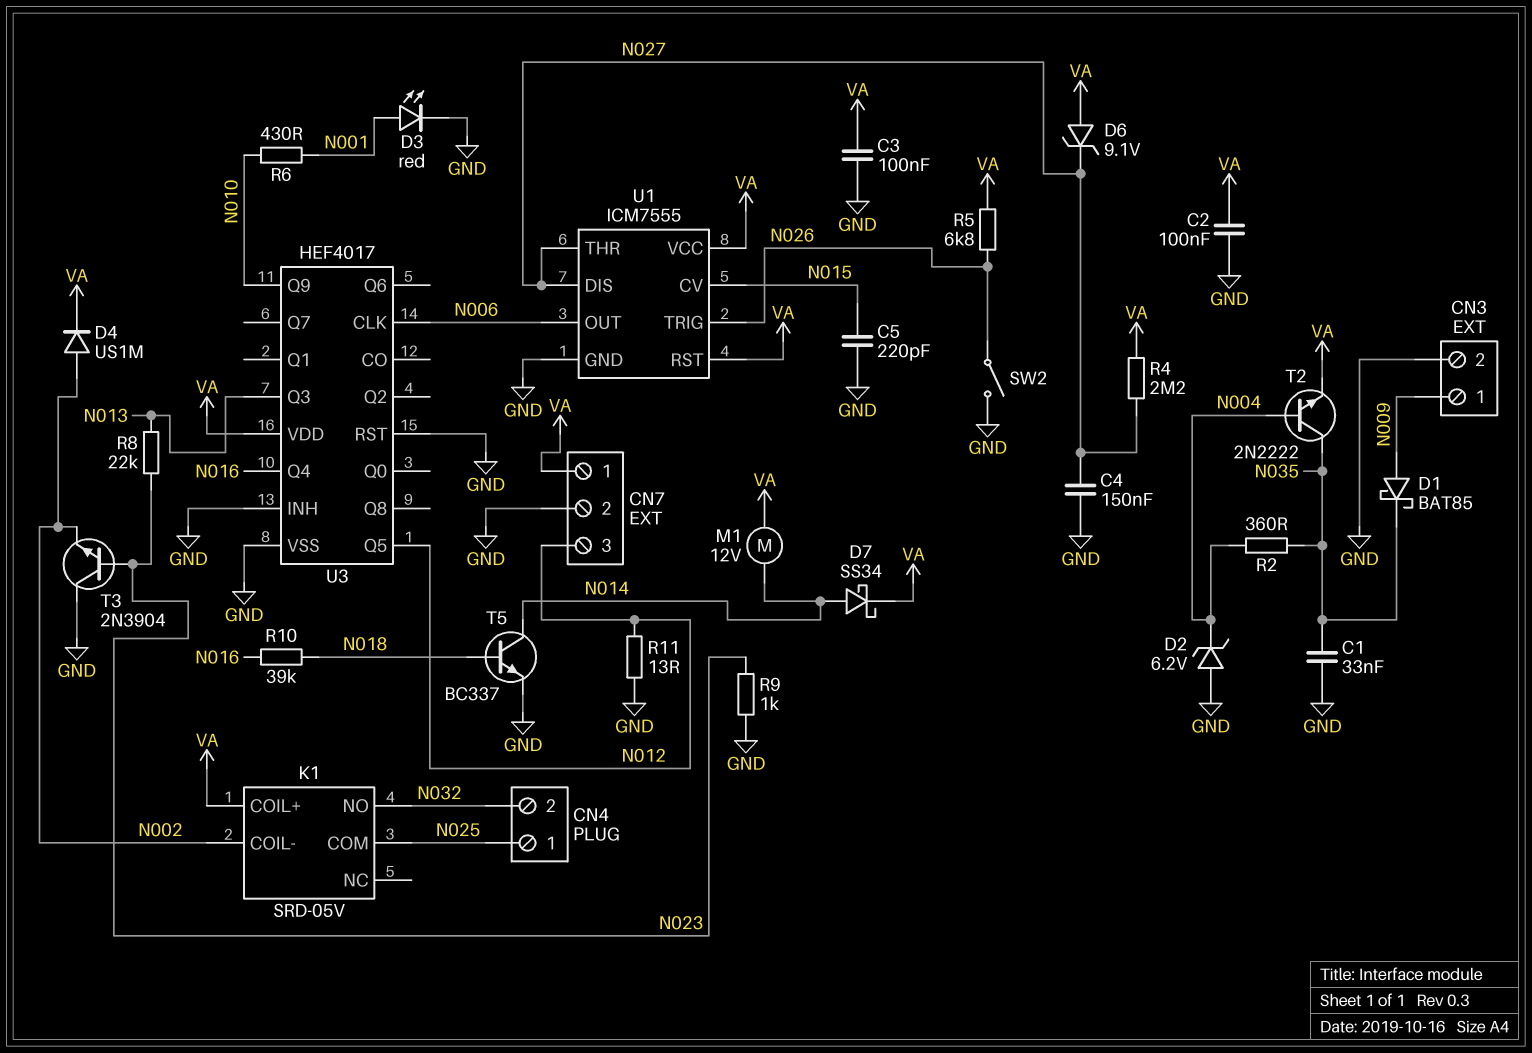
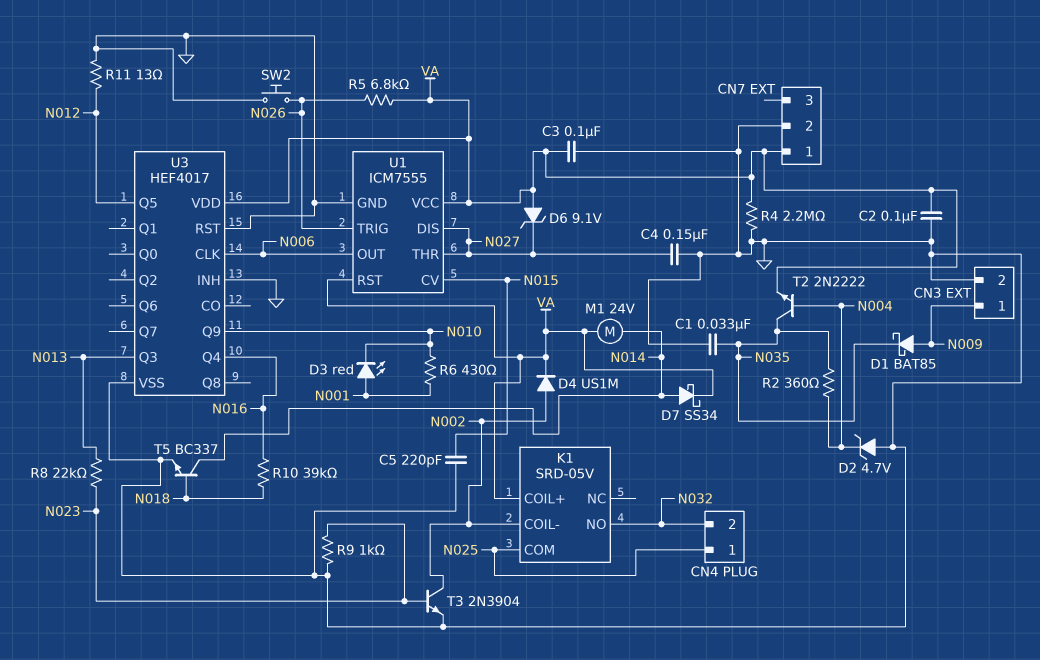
CN7 pin 3: N012 -> none
D2: zener 6.2V (A GND, K N004) -> zener 4.7V (A GND, K N004)
D3: LED red (A N001, K GND) -> LED red (A N001, K N010)
M1: motor 12V (N014, VA) -> motor 24V (N014, VA)
R4: 2.2M (N027, VA) -> 2.2M (GND, VA)
SW2: switch (GND, N026) -> button (GND, N026)
T3: NPN 2N3904 (B N023, C GND, E N002) -> NPN 2N3904 (B N023, C N002, E GND)

